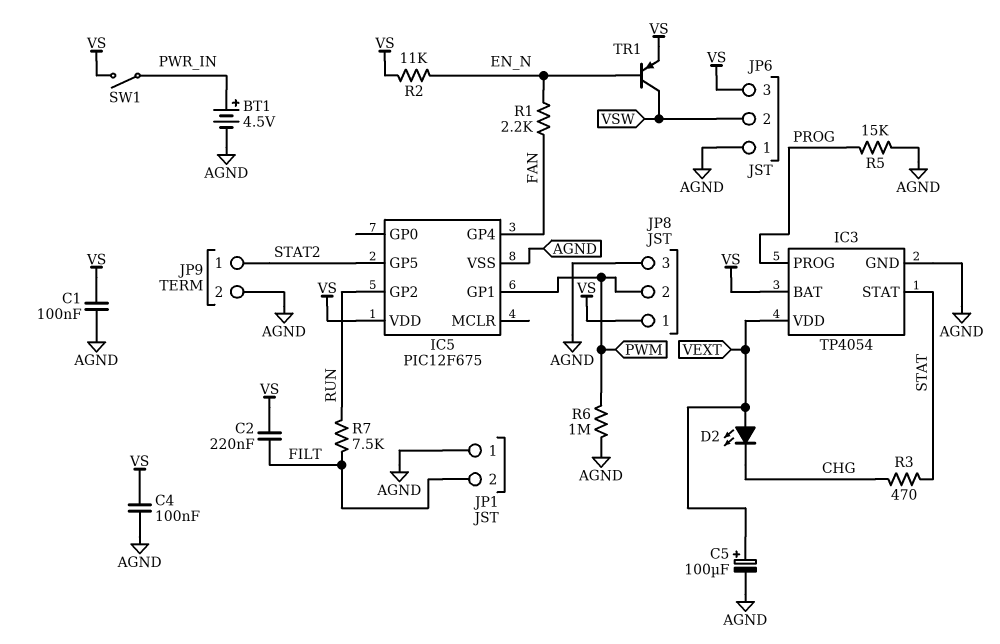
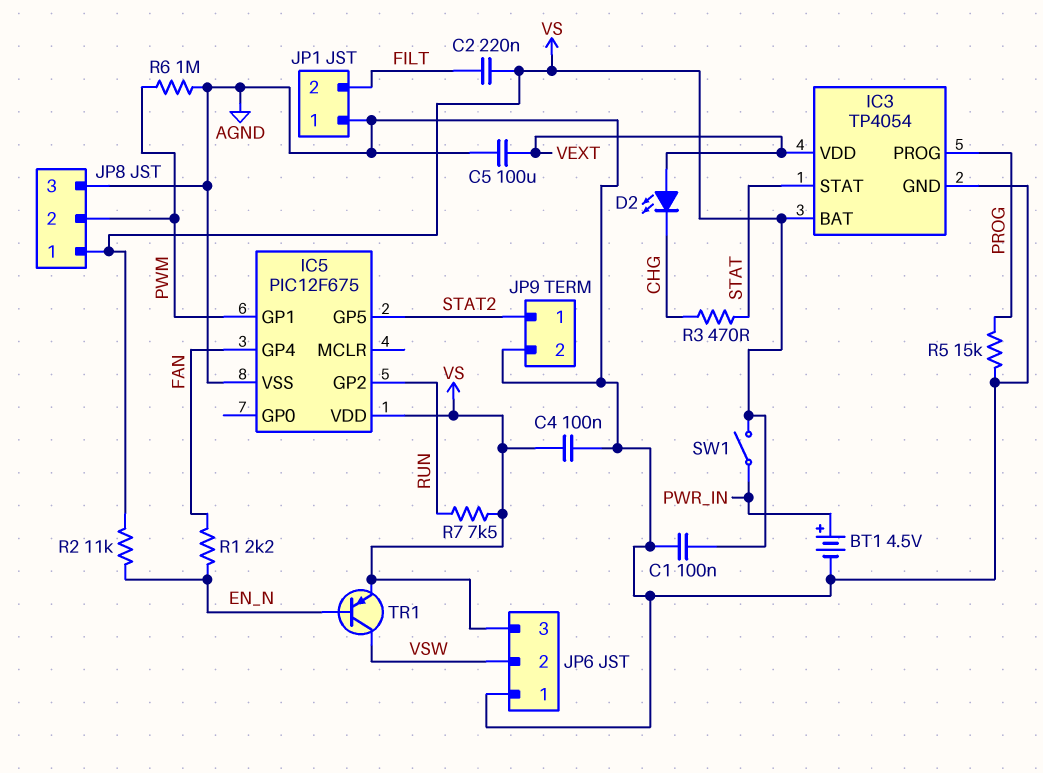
C5: 100uF (plus VEXT, minus AGND) -> 100uF (AGND, VEXT)
R7: 7.5k (FILT, RUN) -> 7.5k (RUN, VS)

